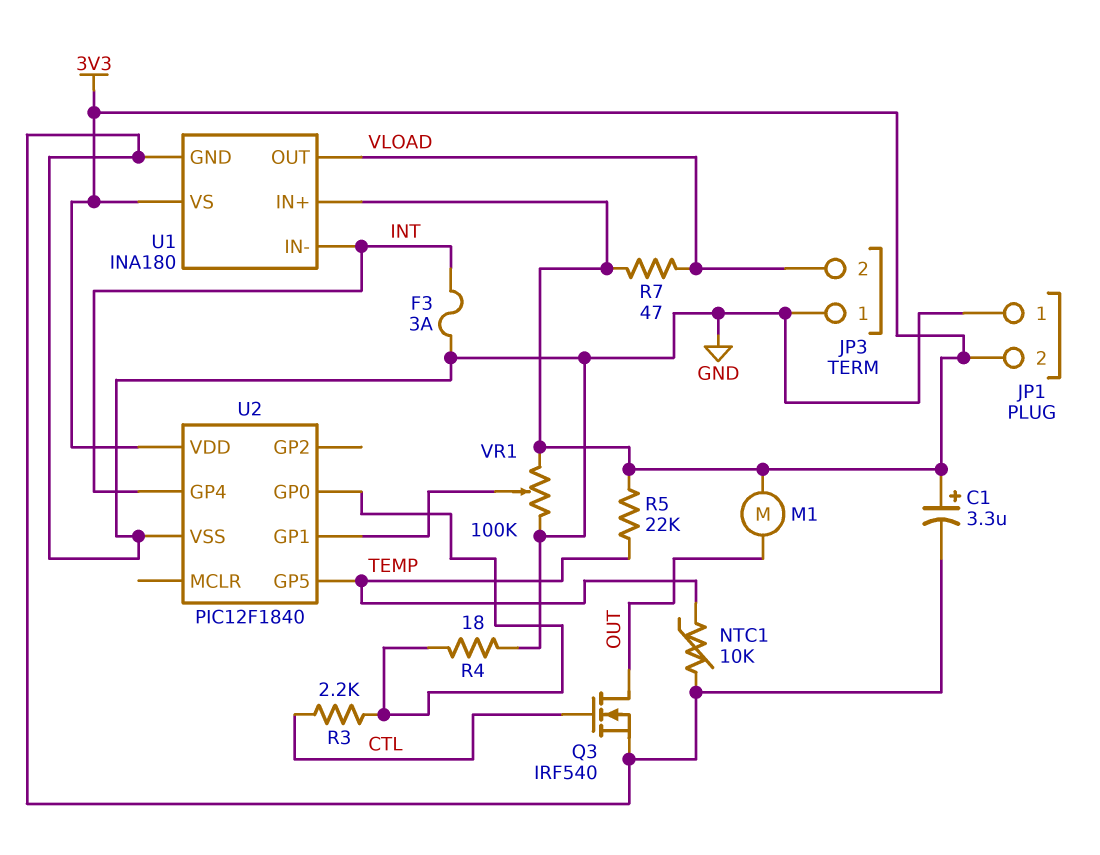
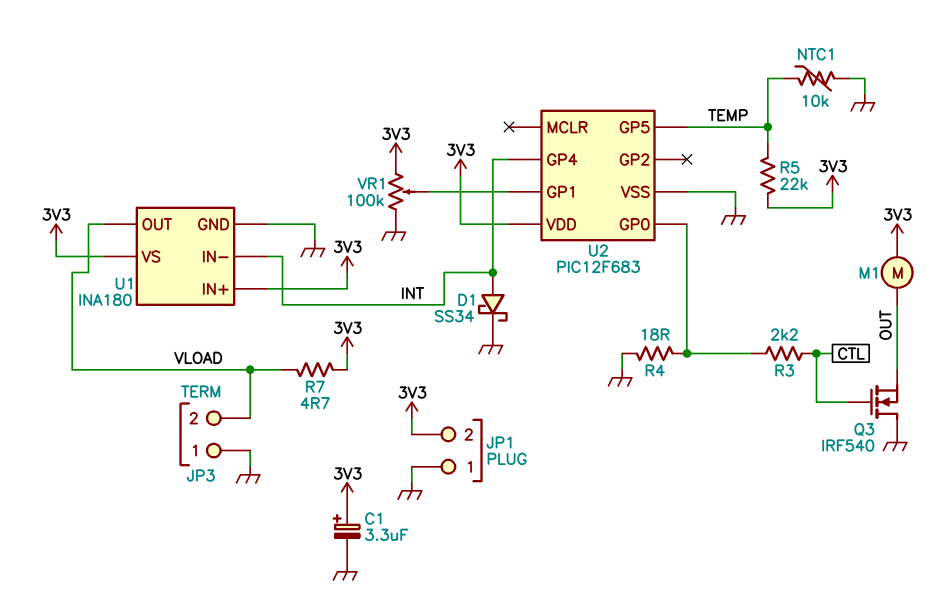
D1: none -> schottky SS34 (A INT, K GND)
F3: 3A (GND, INT) -> none
Q3: NMOS IRF540 (G CTL, D OUT, S GND) -> NMOS IRF540 (G CTL, D GND, S OUT)
R7: 47 (3V3, VLOAD) -> 4.7 (3V3, VLOAD)
U2: PIC12F1840 -> PIC12F683

